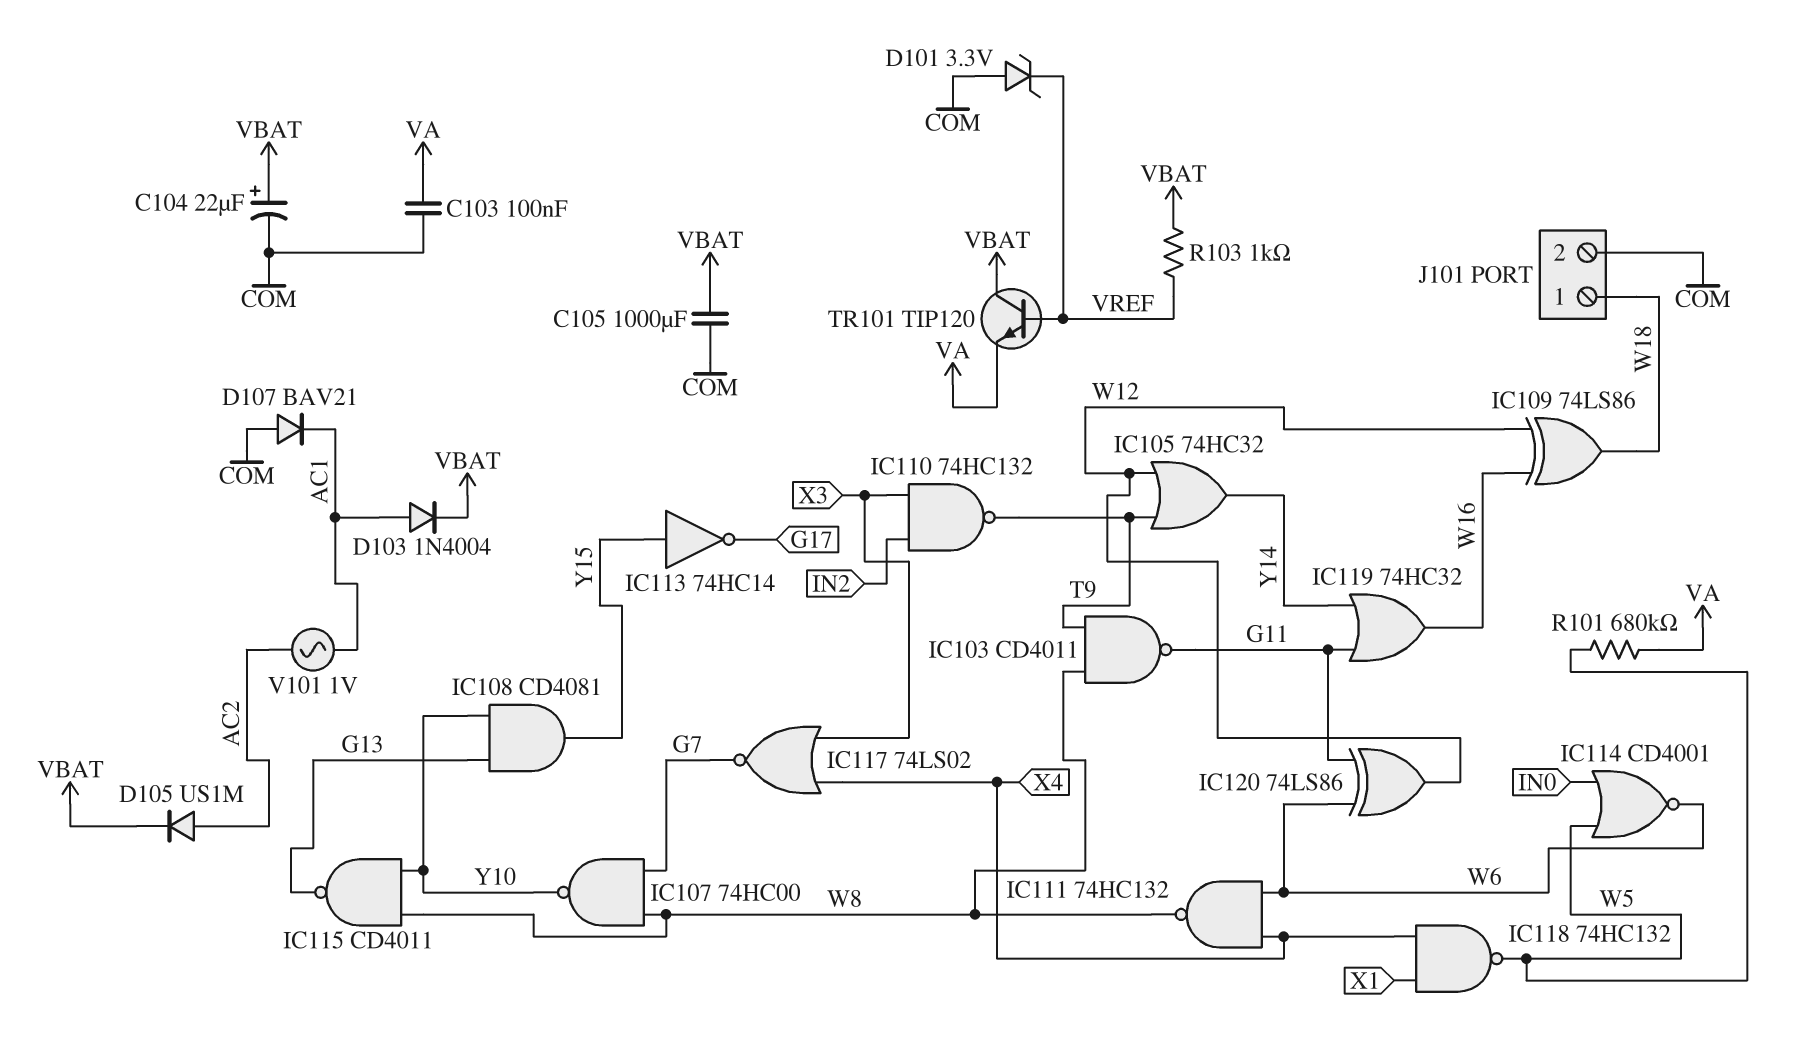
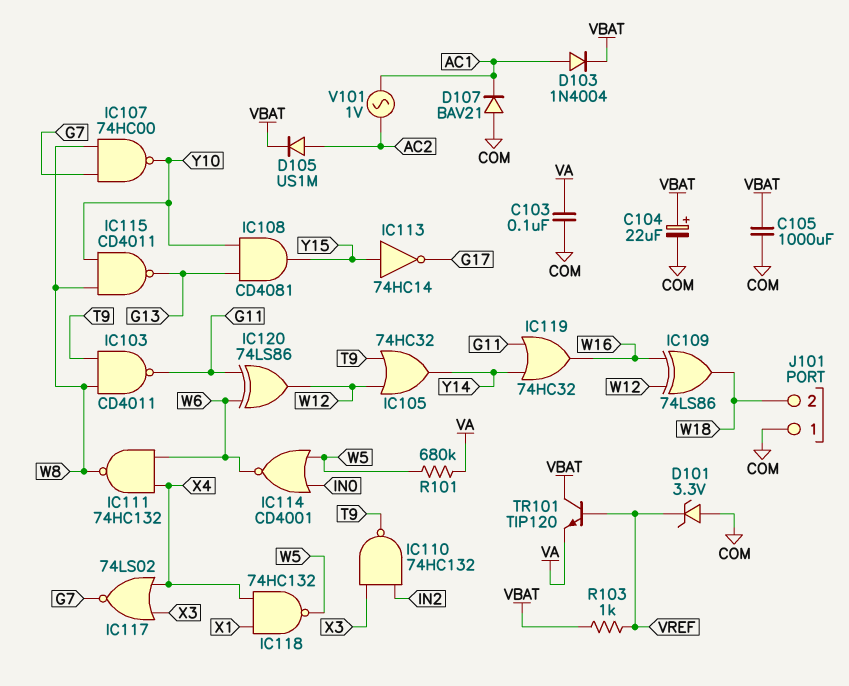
J101 pin 1: W18 -> COM
J101 pin 2: COM -> W18

